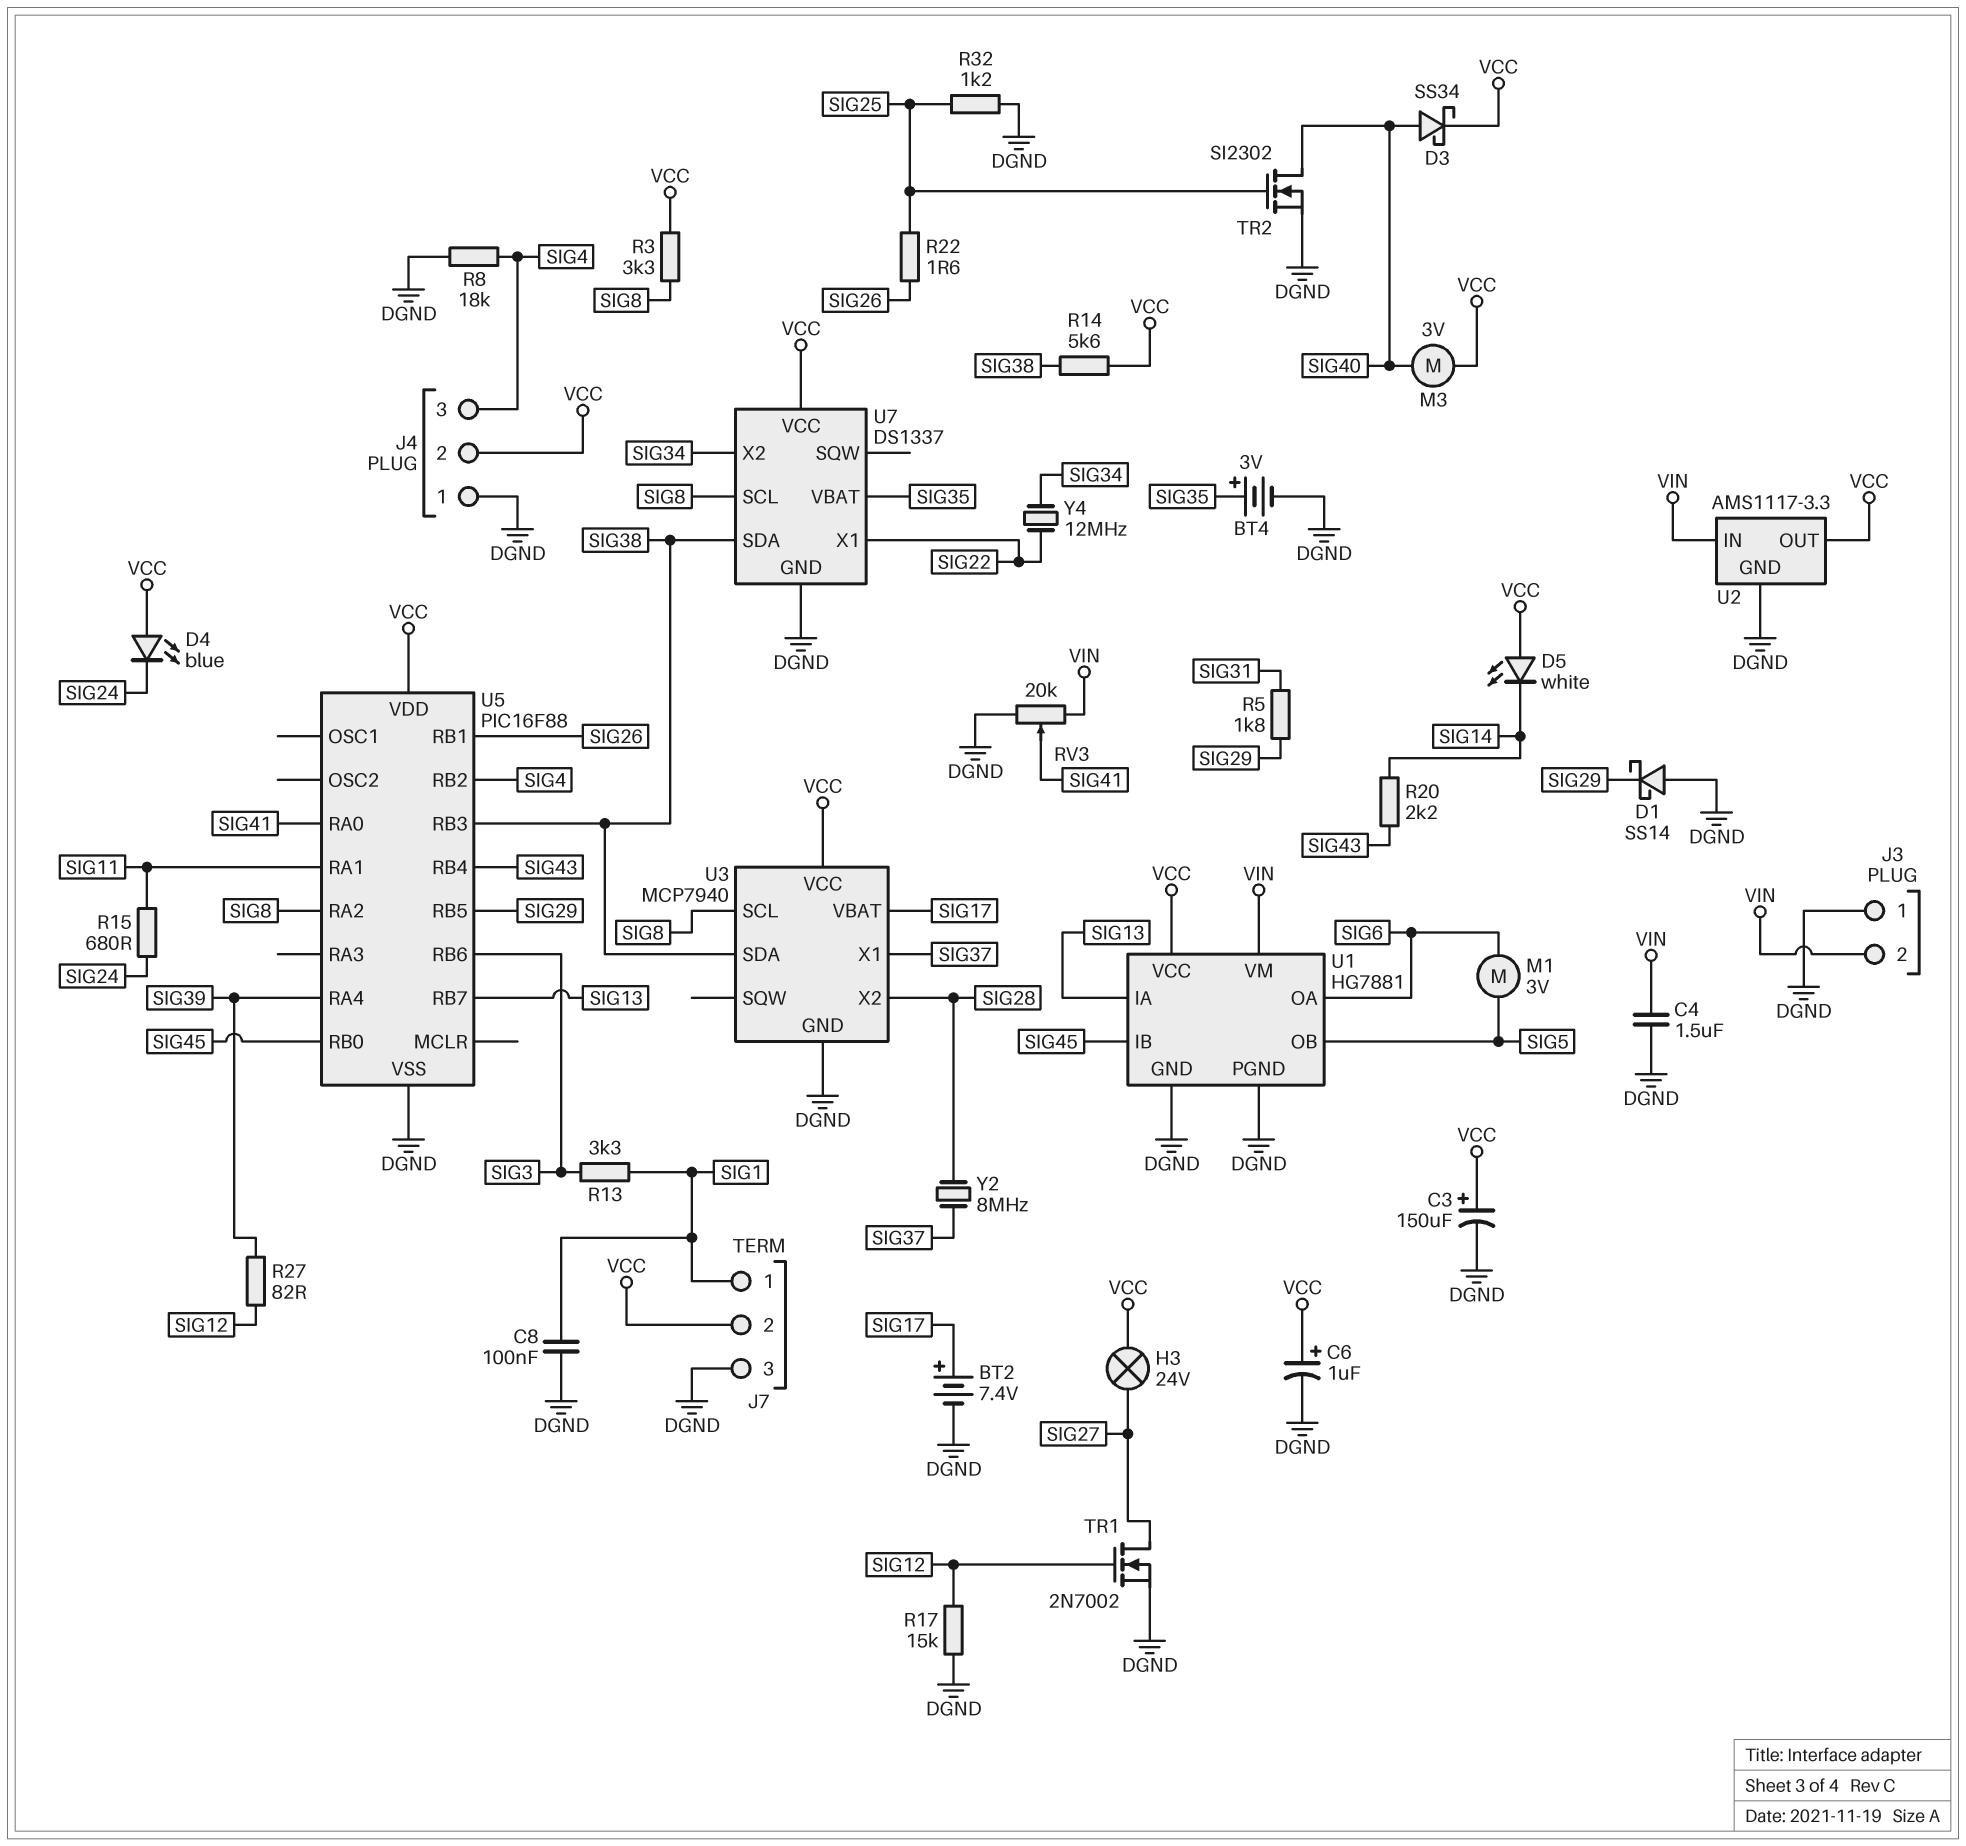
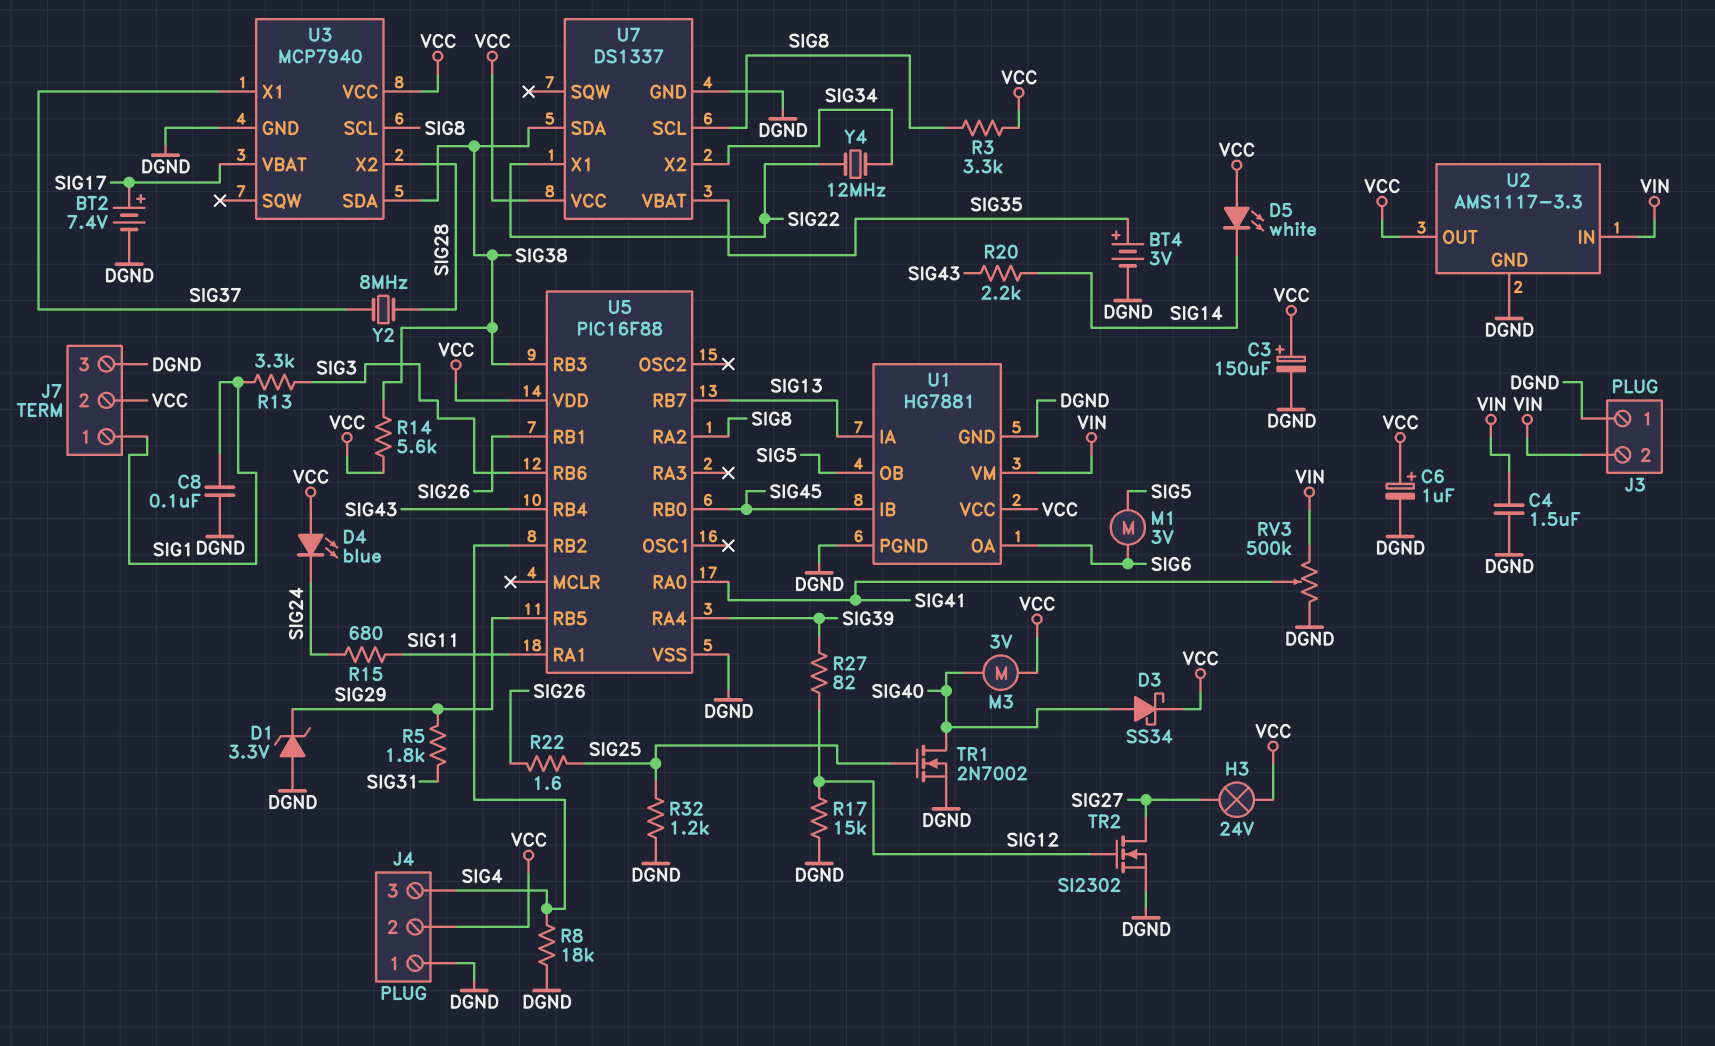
D1: schottky SS14 (A DGND, K SIG29) -> zener 3.3V (A DGND, K SIG29)
RV3: 20k (DGND, VIN, wiper SIG41) -> 500k (DGND, VIN, wiper SIG41)
TR1: NMOS 2N7002 (G SIG12, D SIG27, S DGND) -> NMOS 2N7002 (G SIG25, D SIG40, S DGND)
TR2: NMOS SI2302 (G SIG25, D SIG40, S DGND) -> NMOS SI2302 (G SIG12, D SIG27, S DGND)

